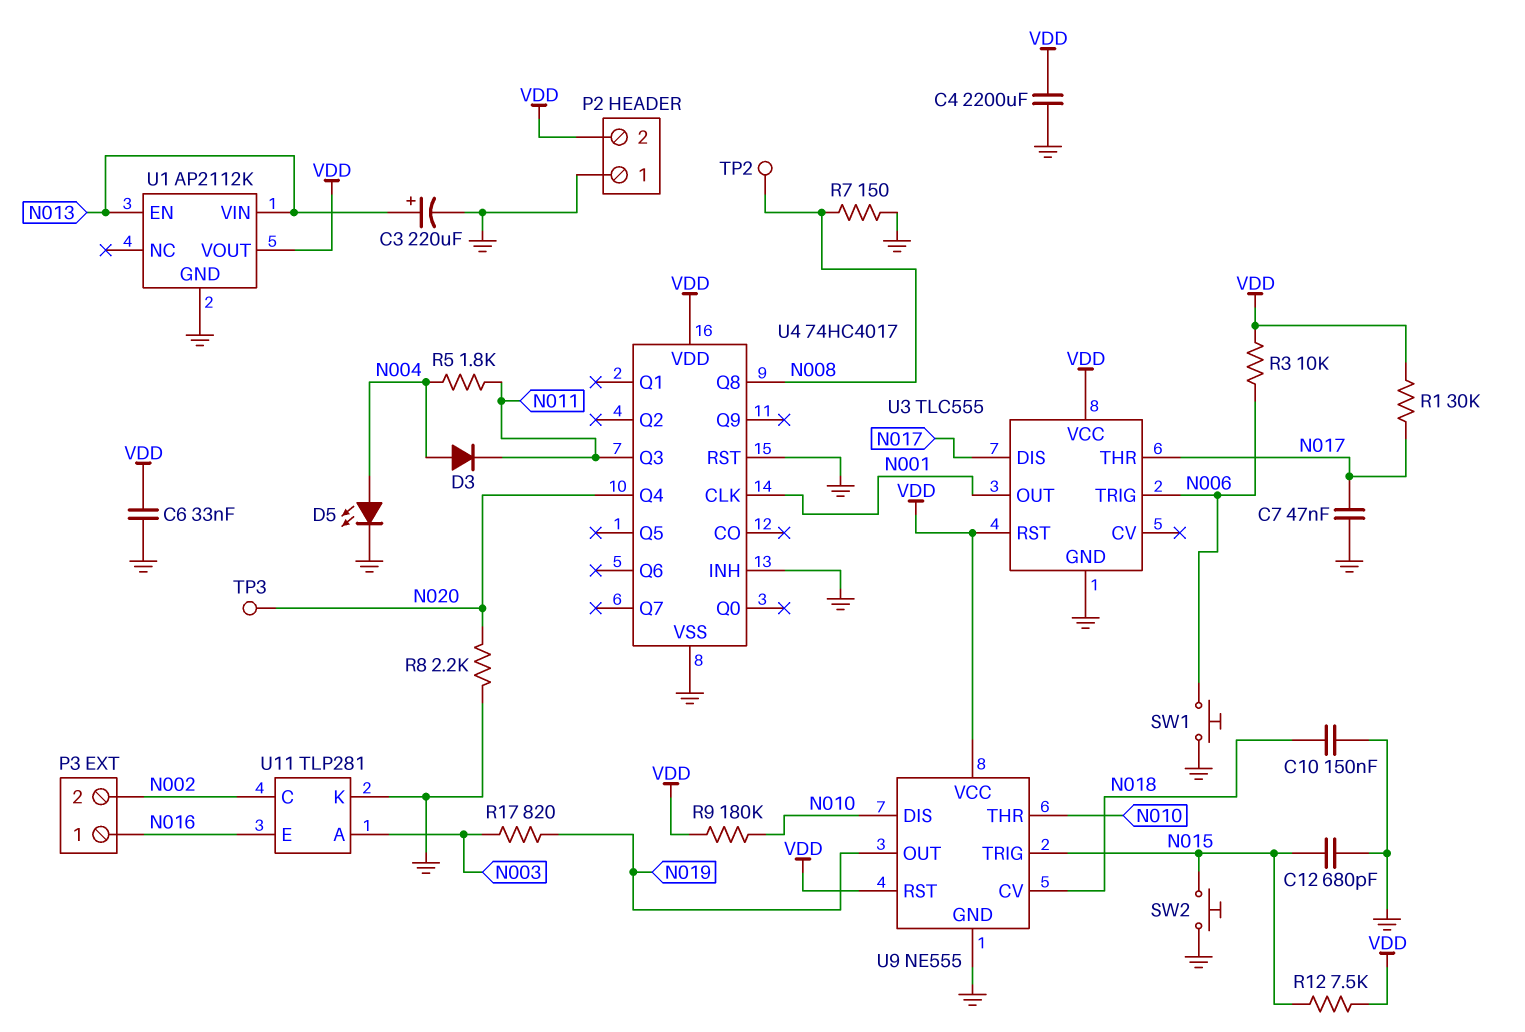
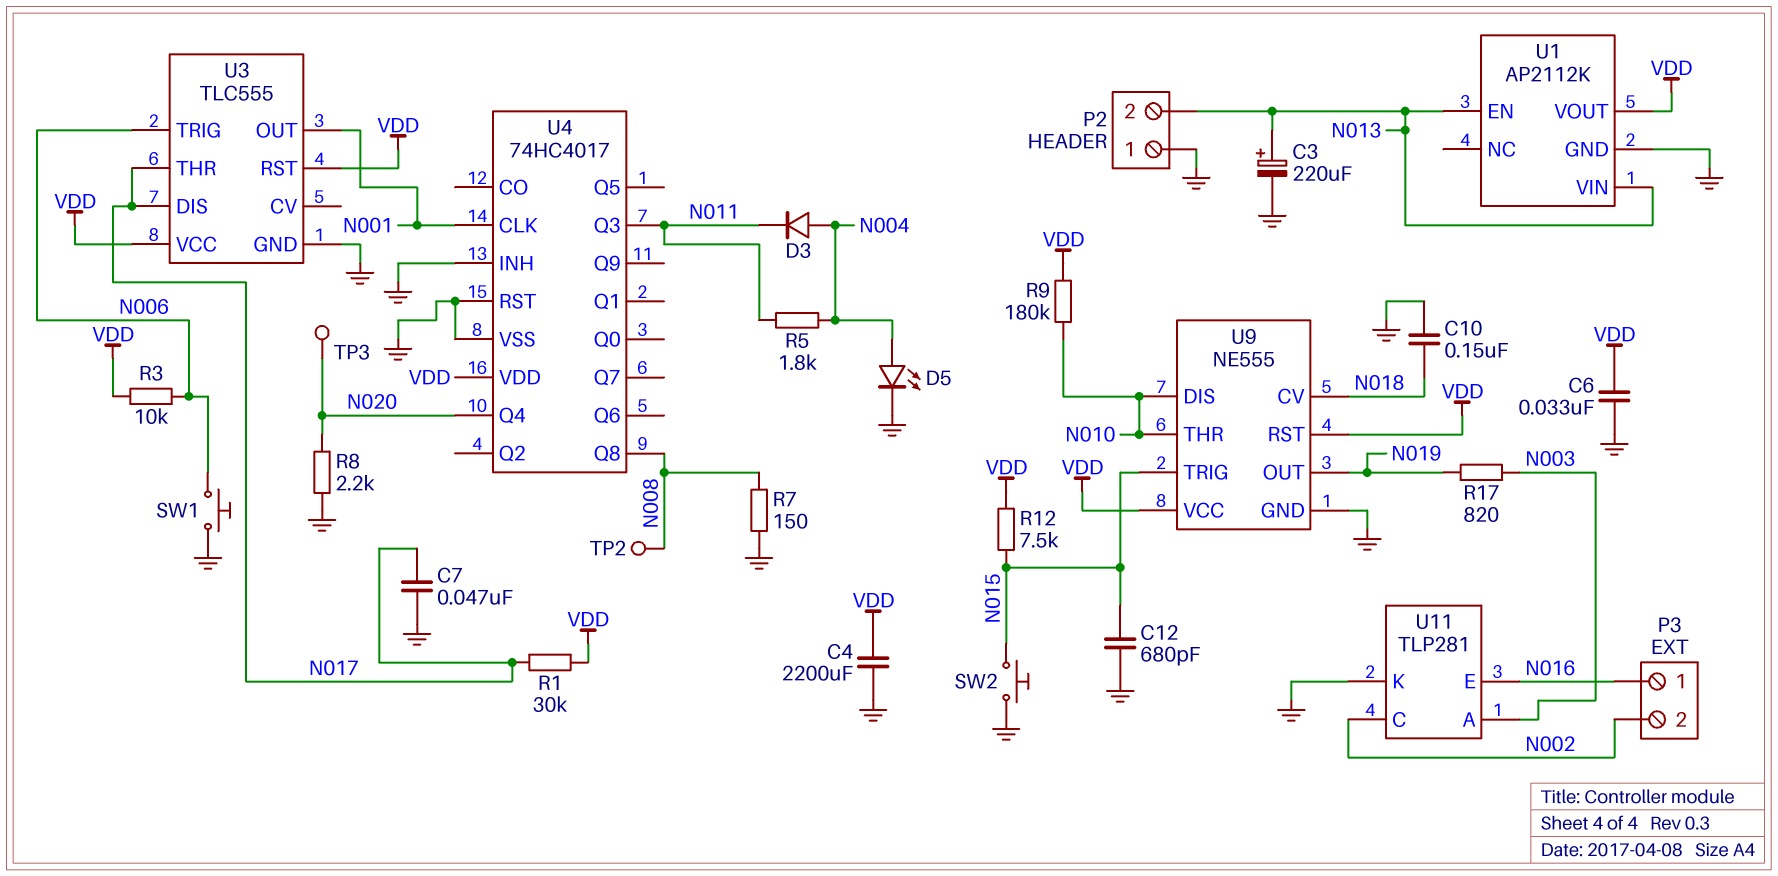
P2 pin 2: VDD -> N013

